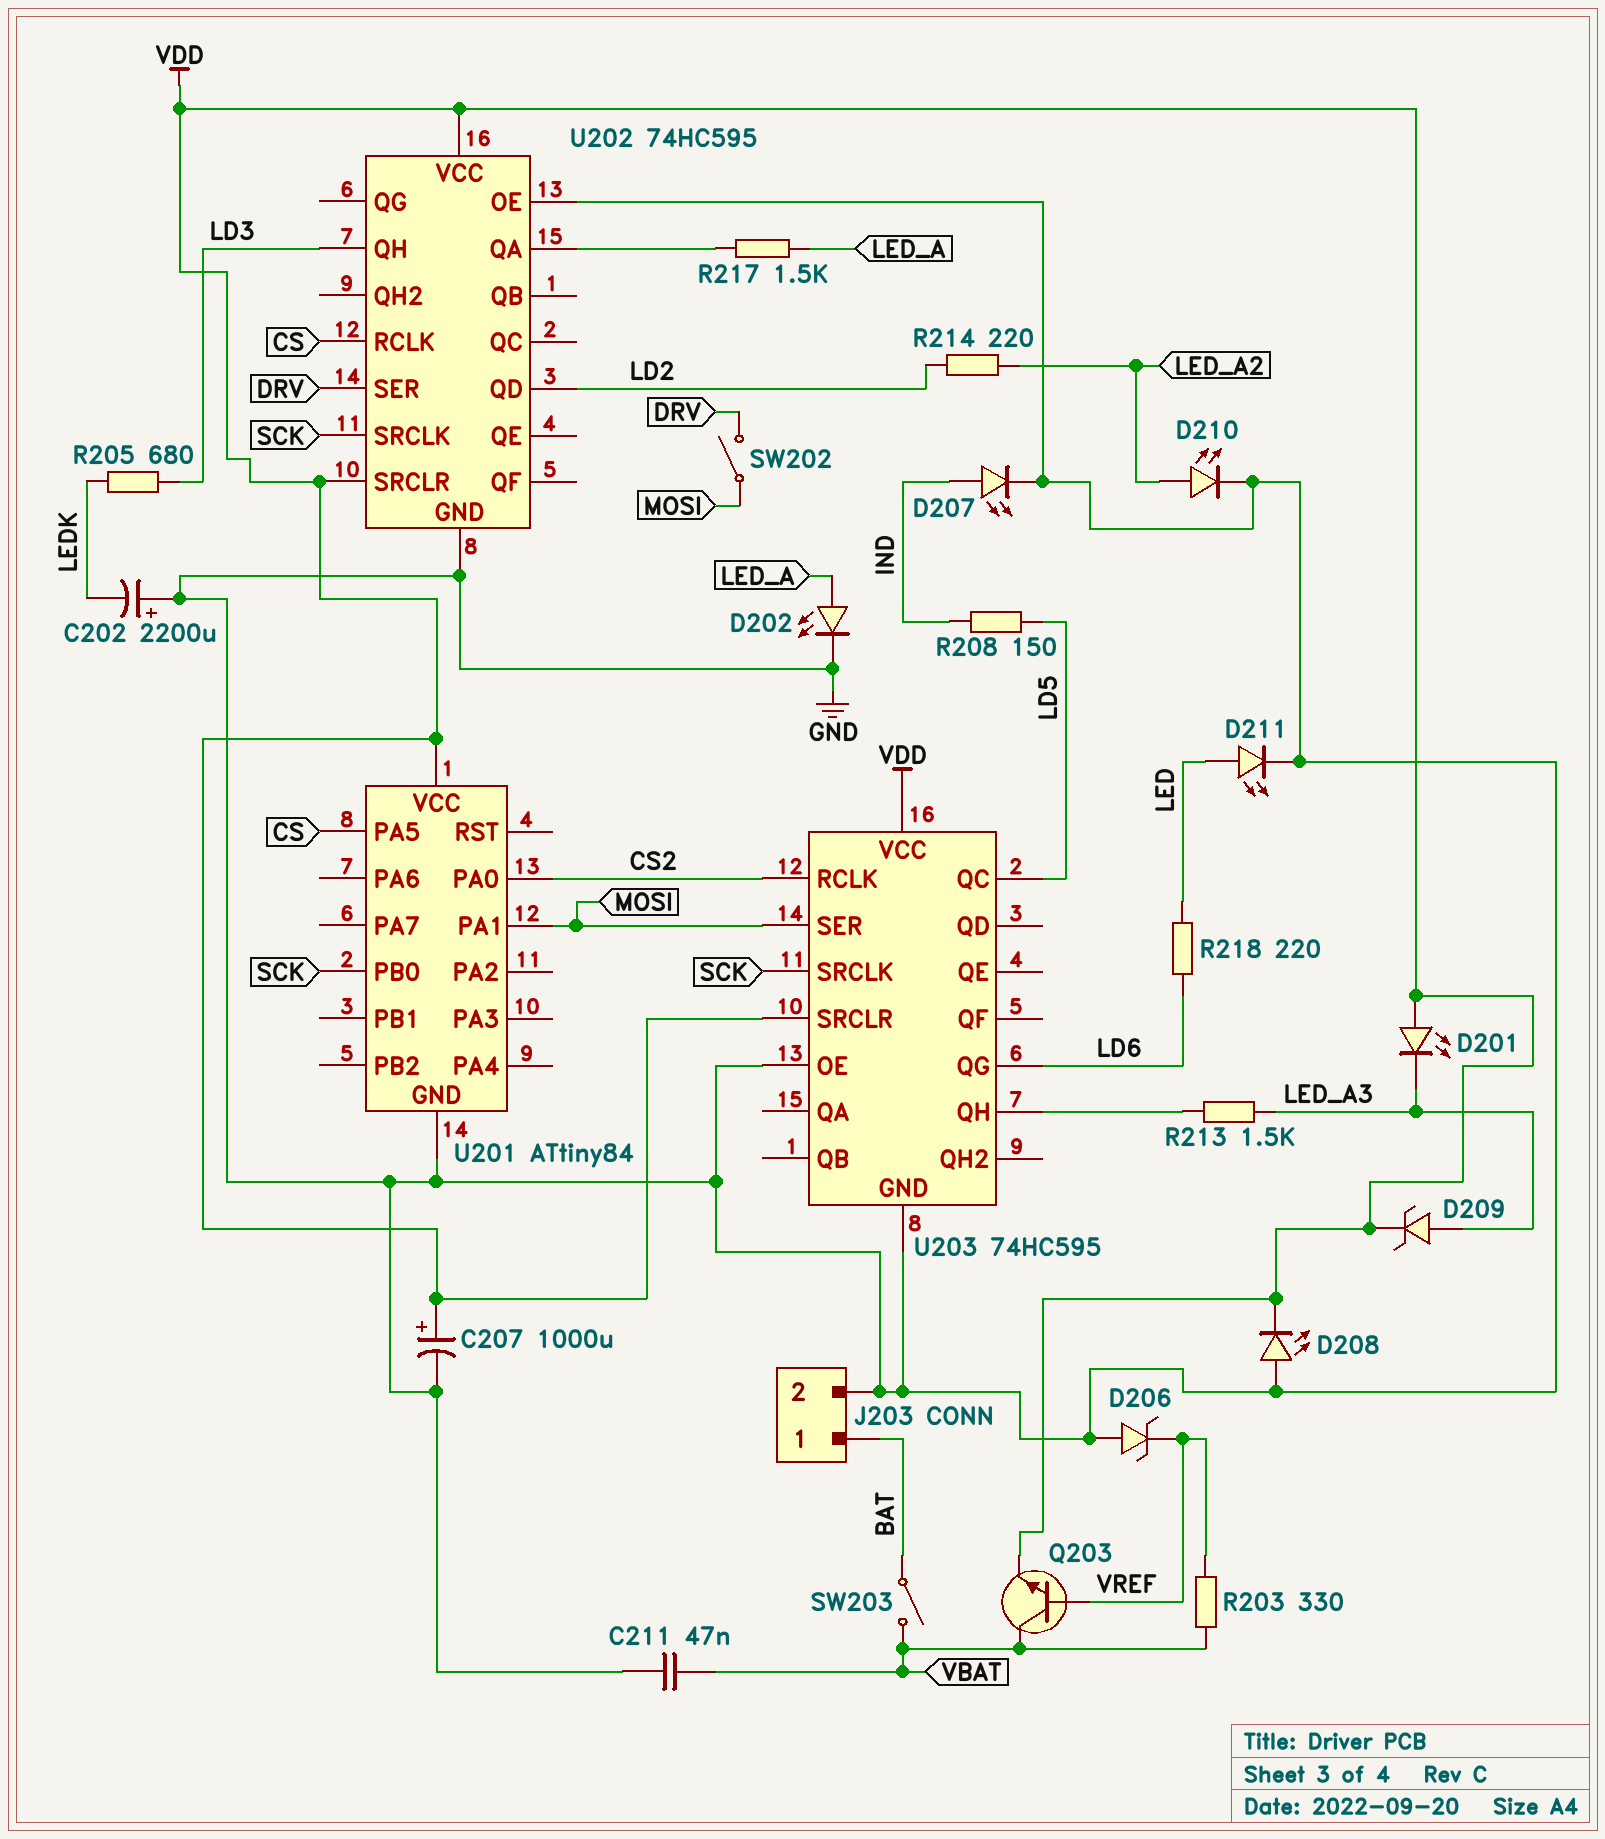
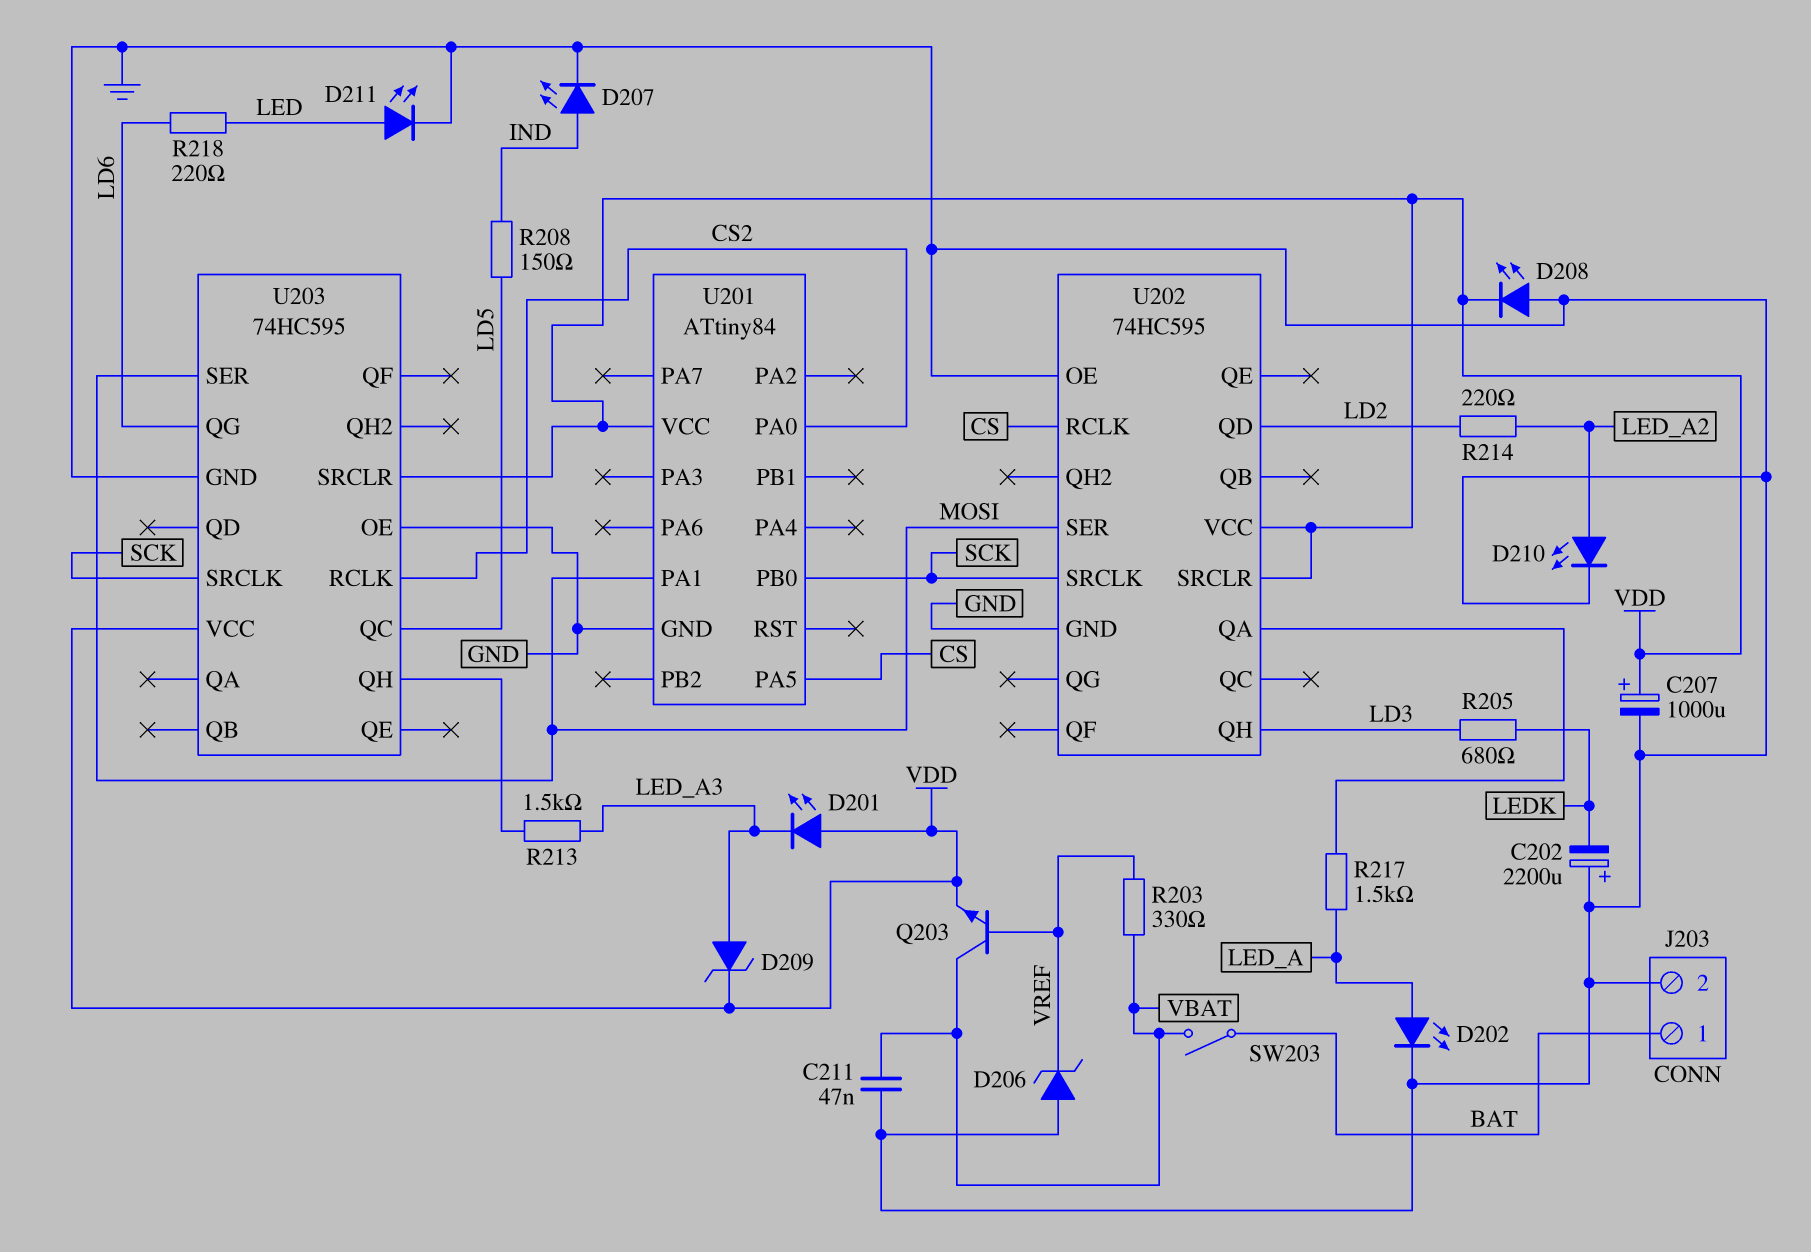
SW202: switch (DRV, MOSI) -> none
U202 pin SER: DRV -> MOSI

